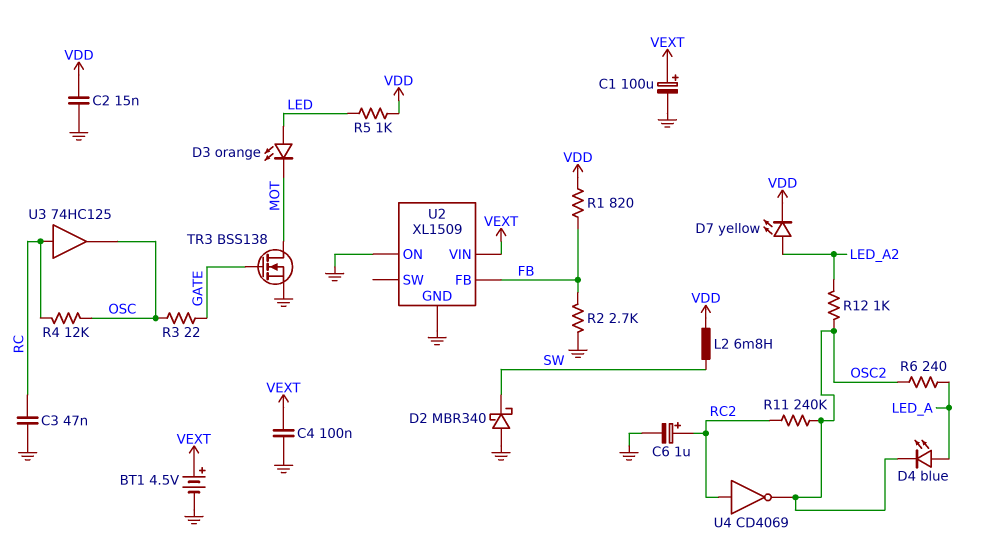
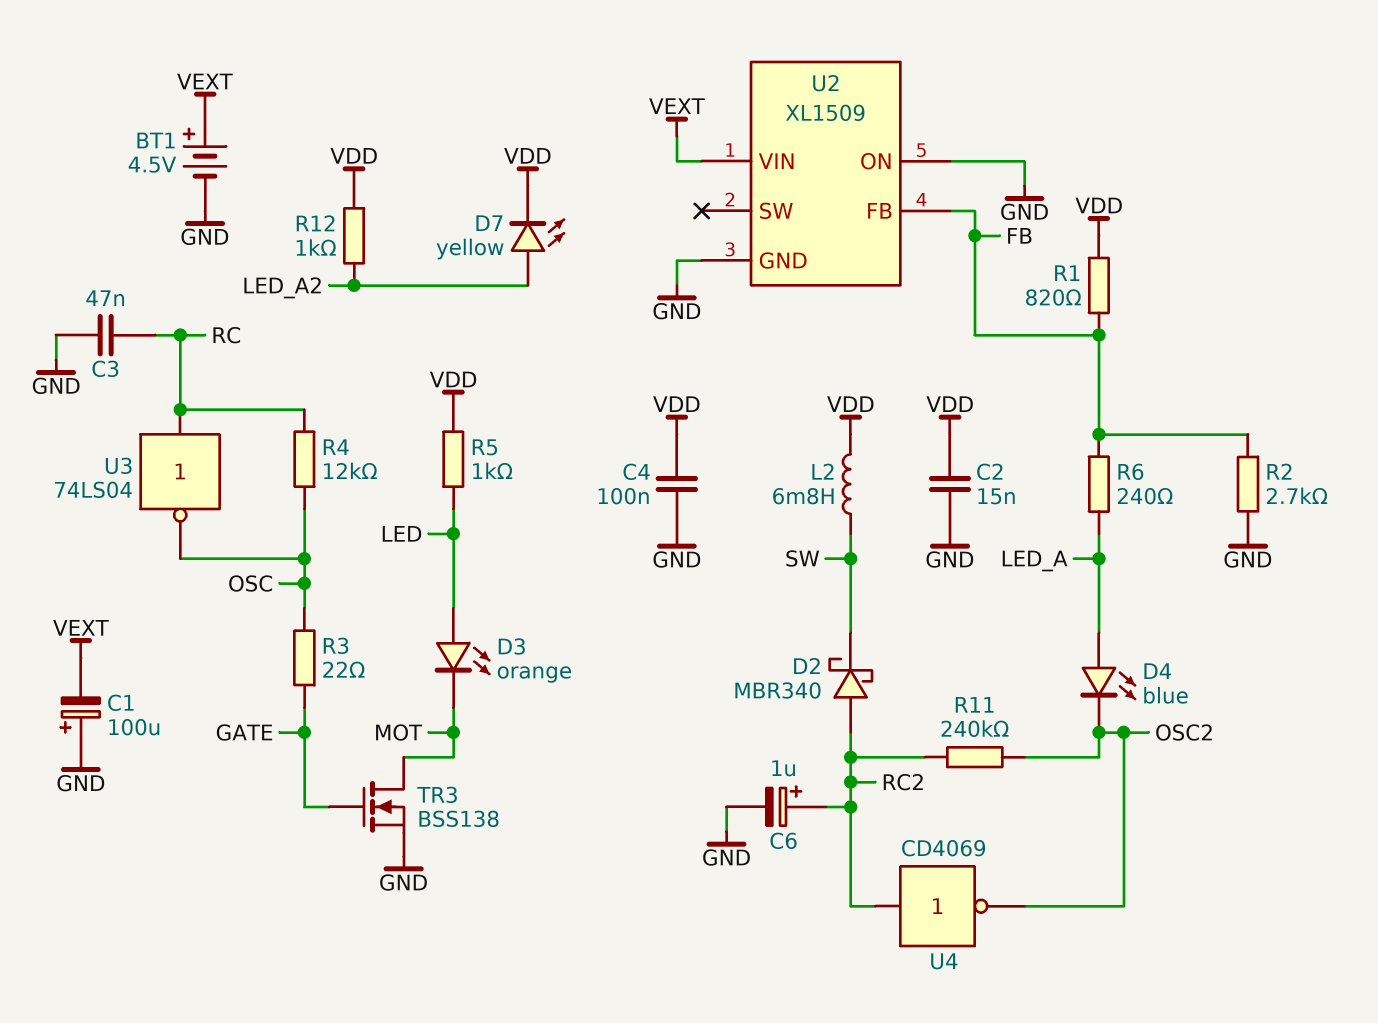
C1: 100uF (plus VEXT, minus GND) -> 100uF (plus GND, minus VEXT)
C4: 100nF (GND, VEXT) -> 100nF (GND, VDD)
D2: schottky MBR340 (A GND, K SW) -> schottky MBR340 (A RC2, K SW)
R6: 240 (LED_A, OSC2) -> 240 (FB, LED_A)
R12: 1k (LED_A2, OSC2) -> 1k (LED_A2, VDD)
U3: buffer 74HC125 (in RC, out OSC) -> NOT 74LS04 (in RC, out OSC)

